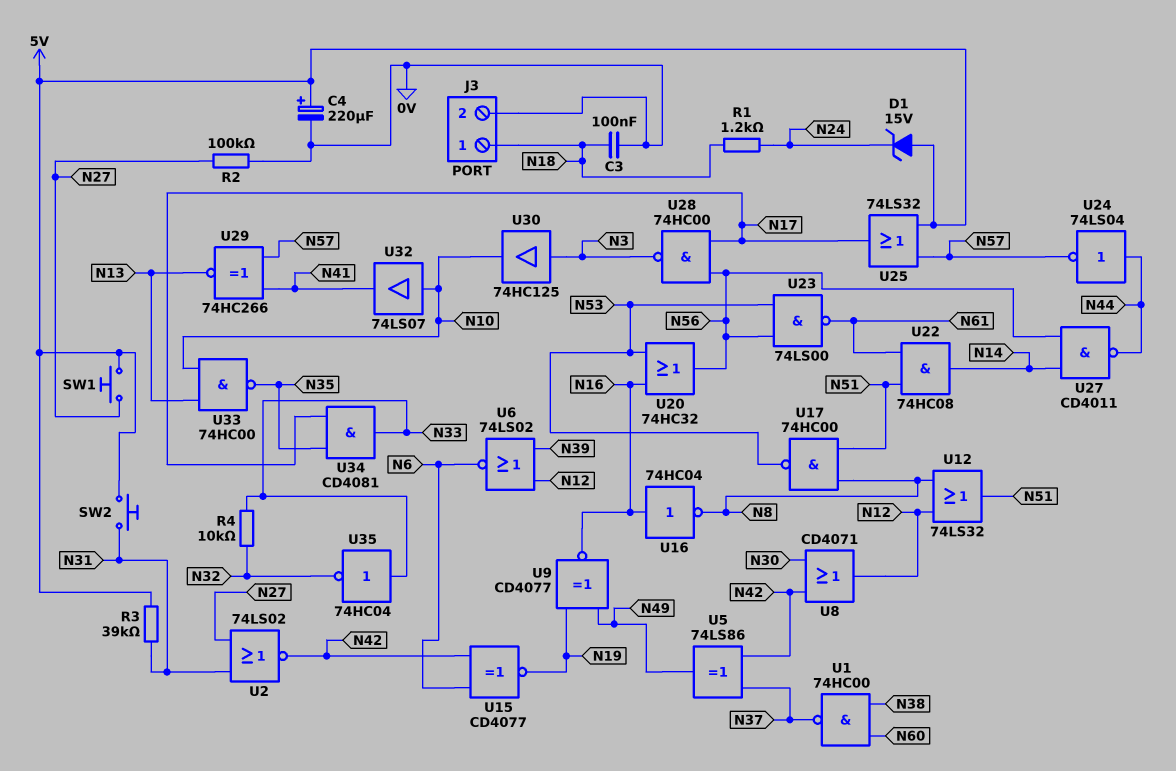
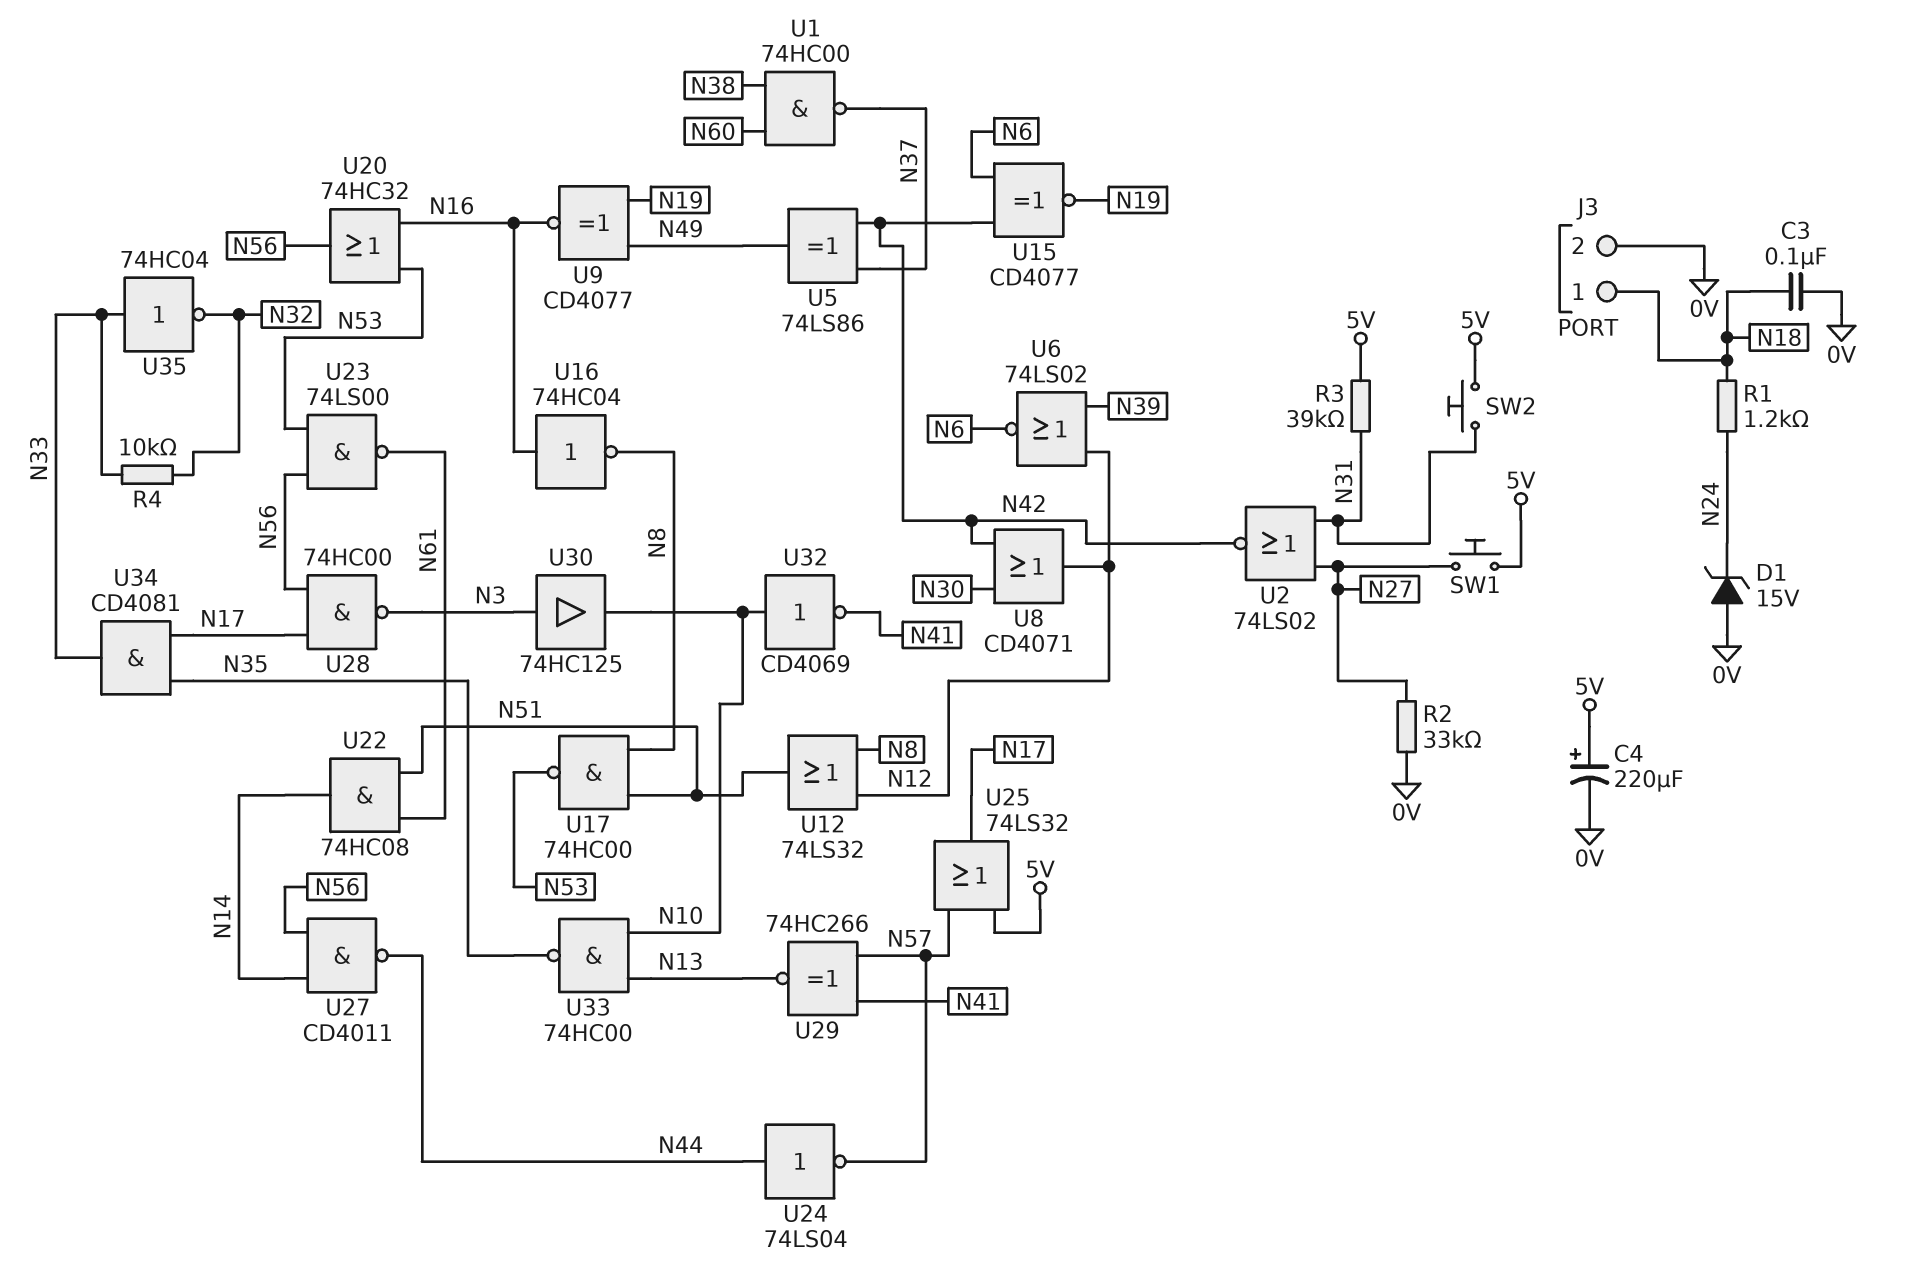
D1: zener 15V (A 5V, K N24) -> zener 15V (A 0V, K N24)
R2: 100k (0V, N27) -> 33k (0V, N27)
U32: buffer 74LS07 (in N10, out N41) -> NOT CD4069 (in N10, out N41)

